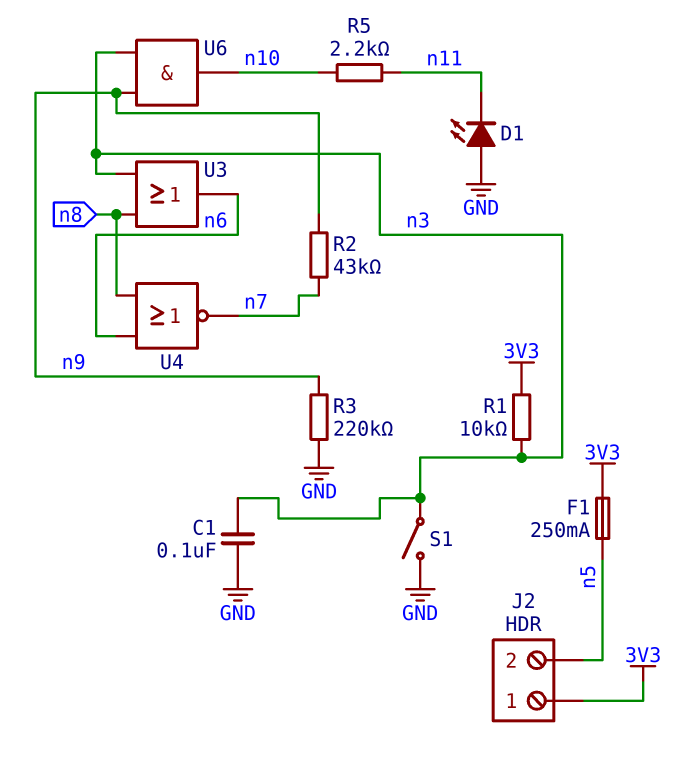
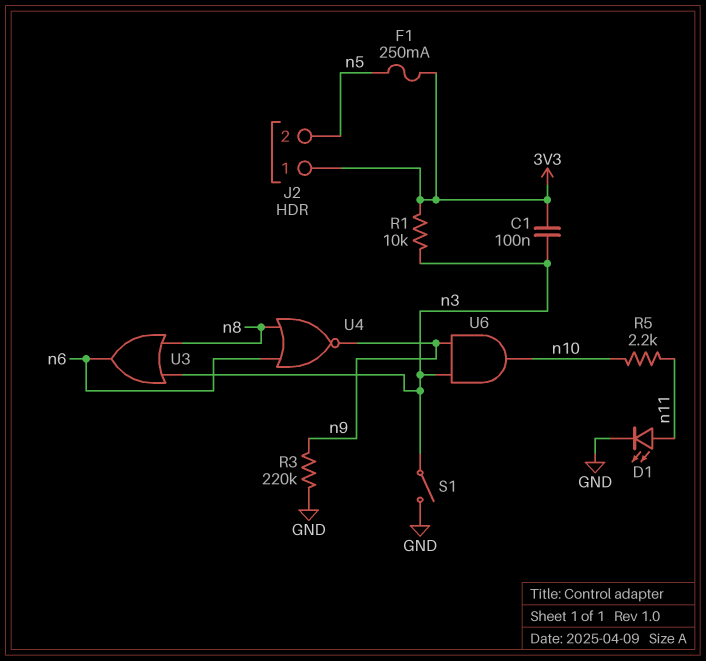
C1: 100nF (GND, n3) -> 100nF (3V3, n3)
D1: LED (A GND, K n11) -> LED (A n11, K GND)
R2: 43k (n7, n9) -> none
U4: NOR (in n6, in n8, out n7) -> NOR (in n6, in n8, out n9)

